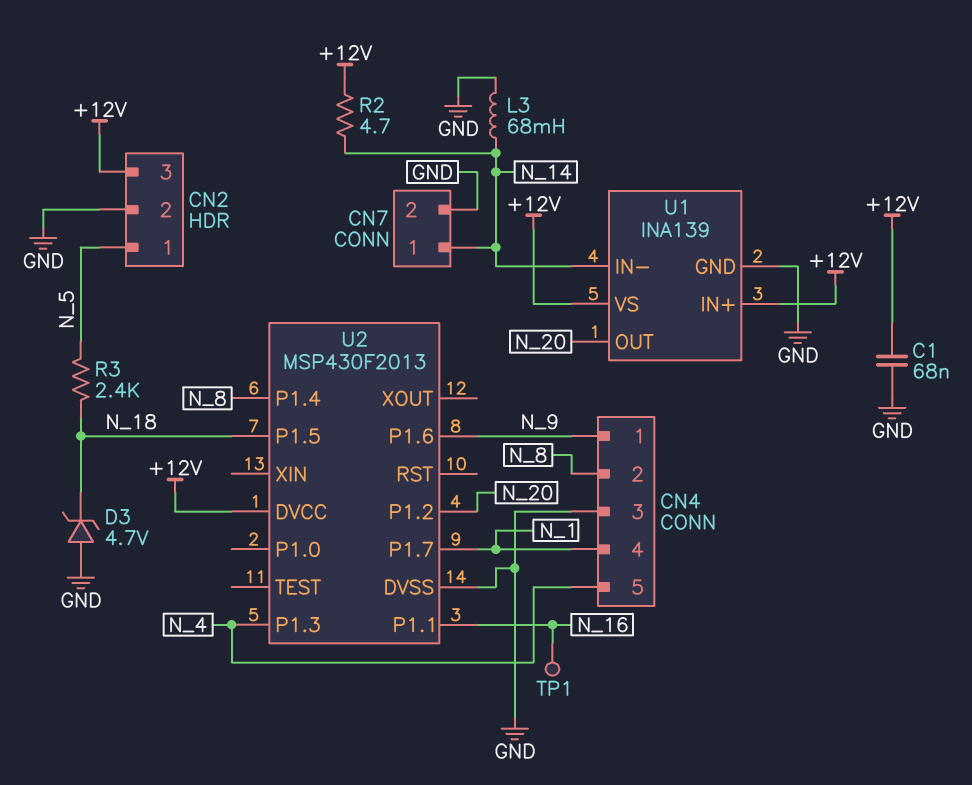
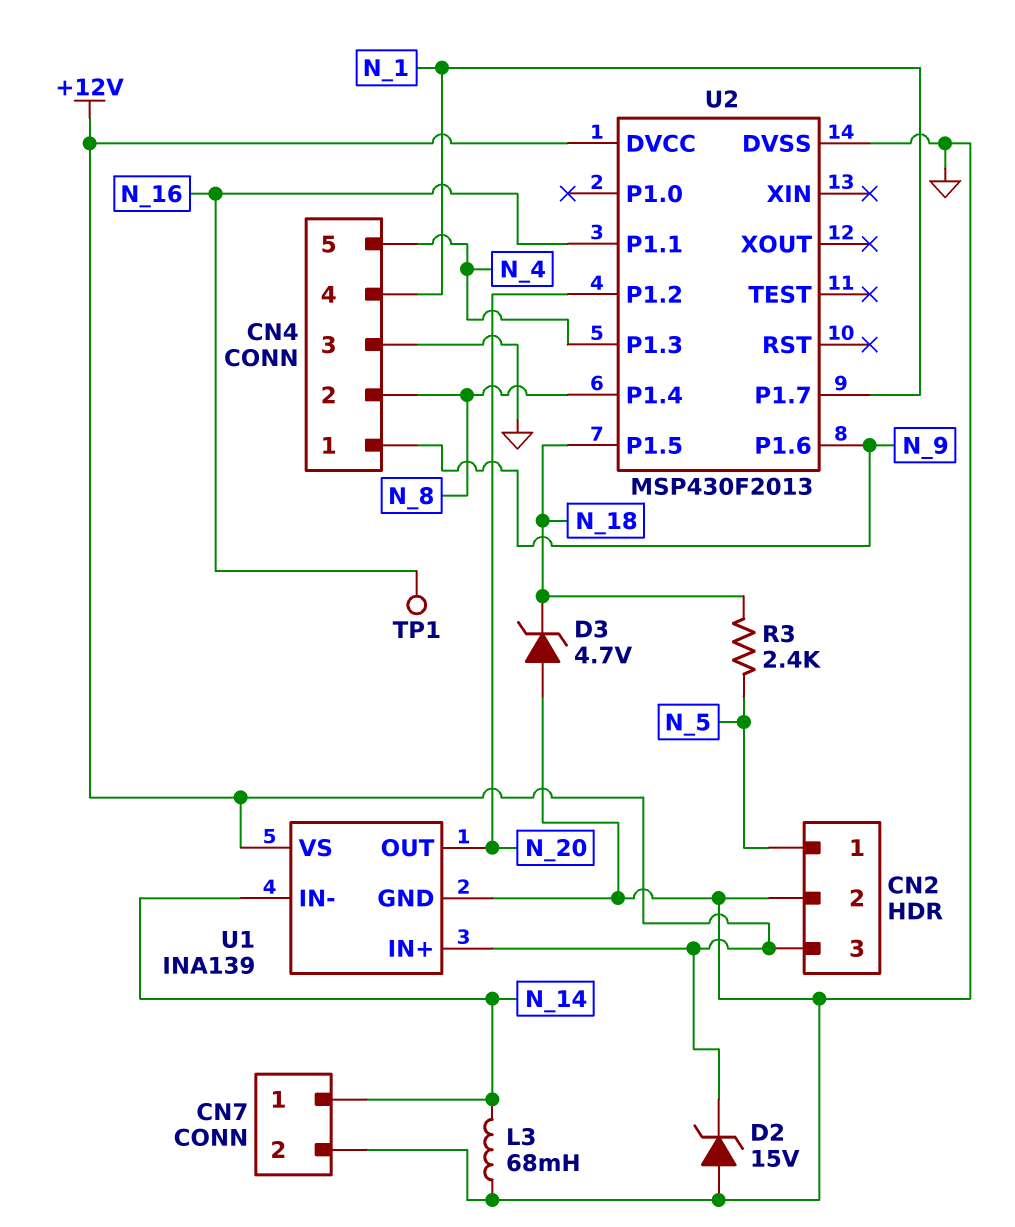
C1: 68nF (+12V, GND) -> none
D2: none -> zener 15V (A GND, K +12V)
R2: 4.7 (+12V, N_14) -> none

